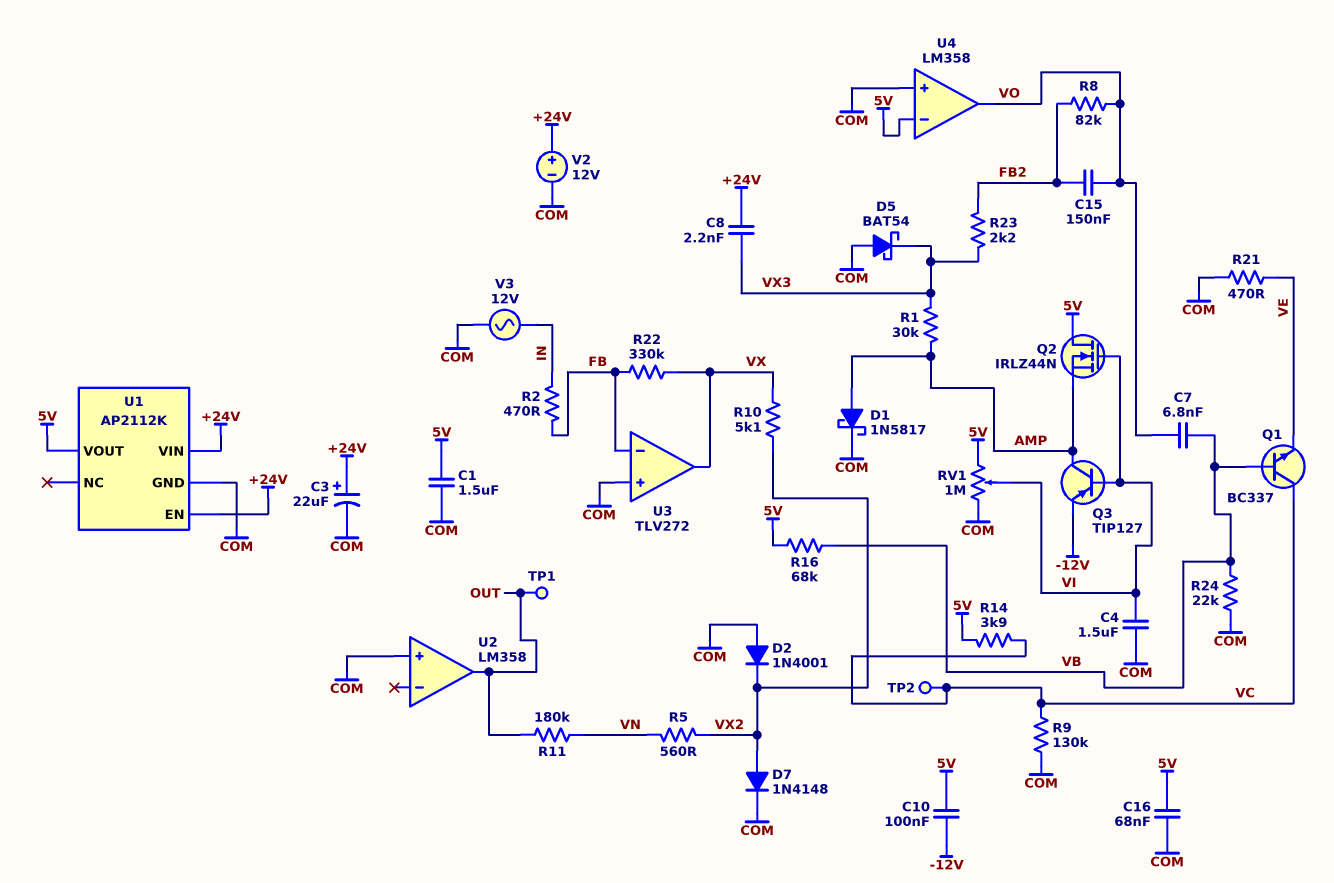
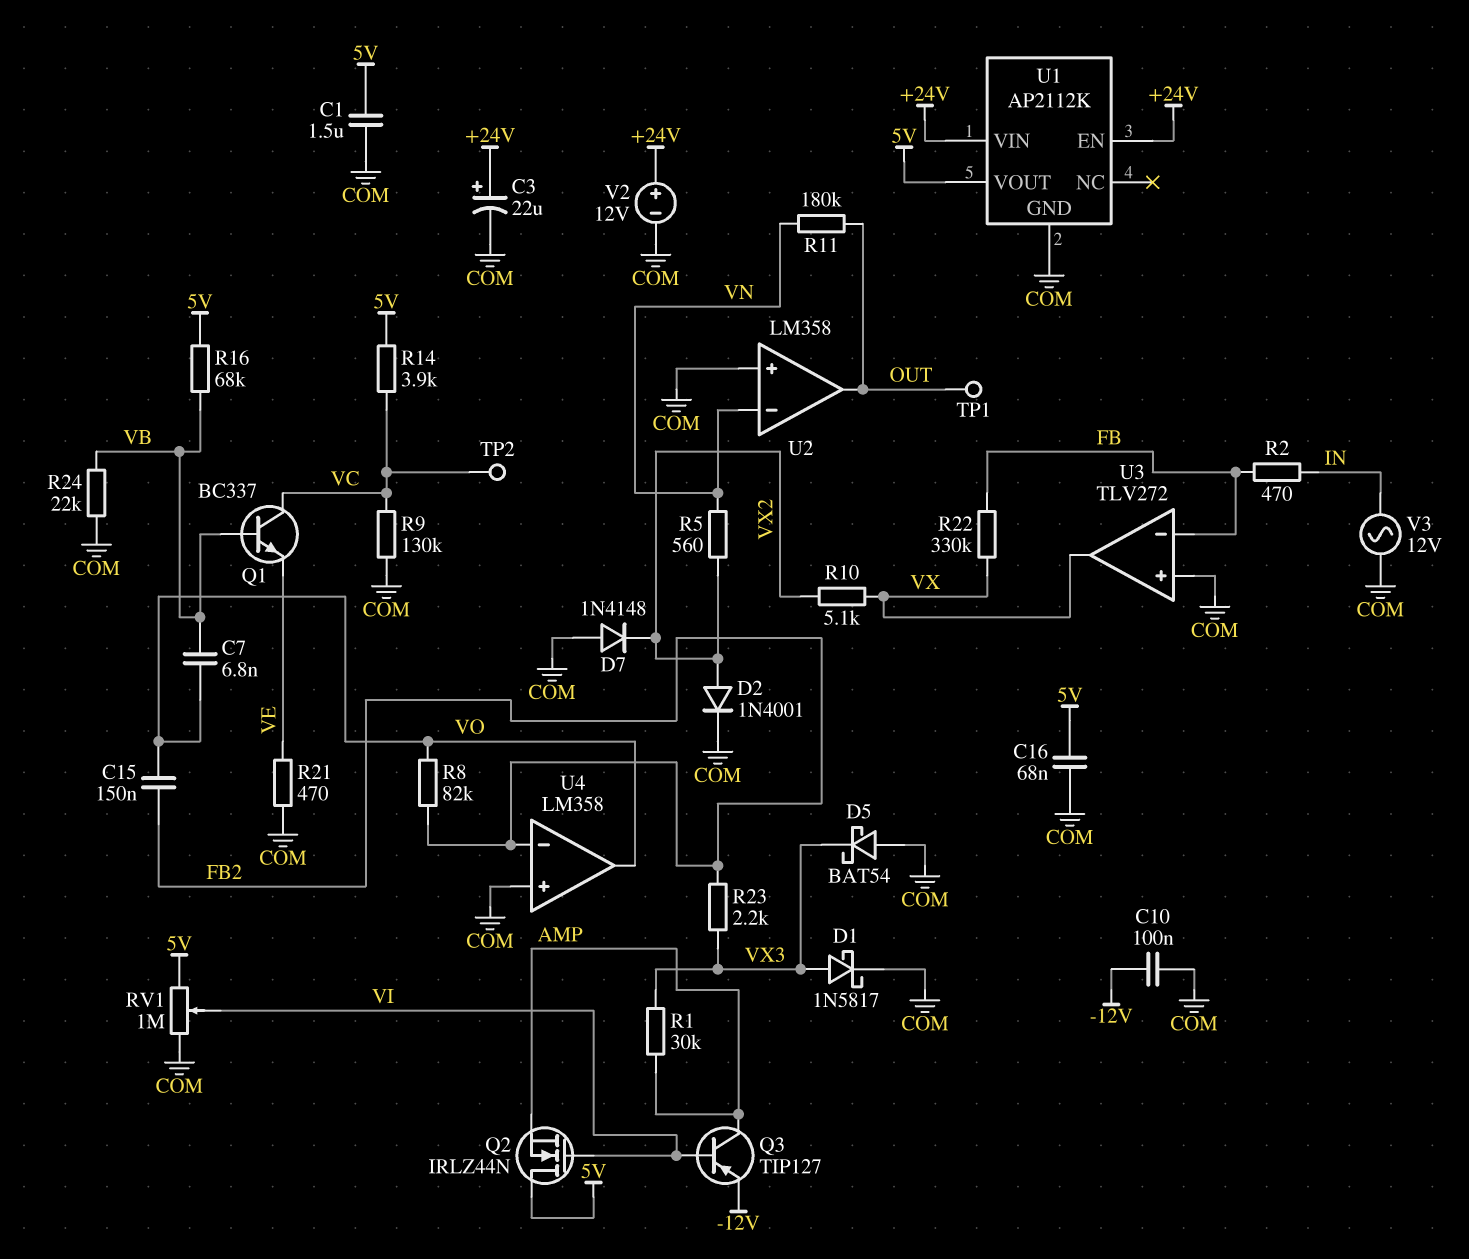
C4: 1.5uF (COM, VI) -> none
C8: 2.2nF (+24V, VX3) -> none
C10: 100nF (-12V, 5V) -> 100nF (-12V, COM)
D1: schottky 1N5817 (A AMP, K COM) -> schottky 1N5817 (A VX3, K COM)
D2: diode 1N4001 (A COM, K VX2) -> diode 1N4001 (A VX2, K COM)
D7: diode 1N4148 (A VX2, K COM) -> diode 1N4148 (A COM, K VX2)
U2 pin in-: none -> VN
U4 pin in-: 5V -> FB2

